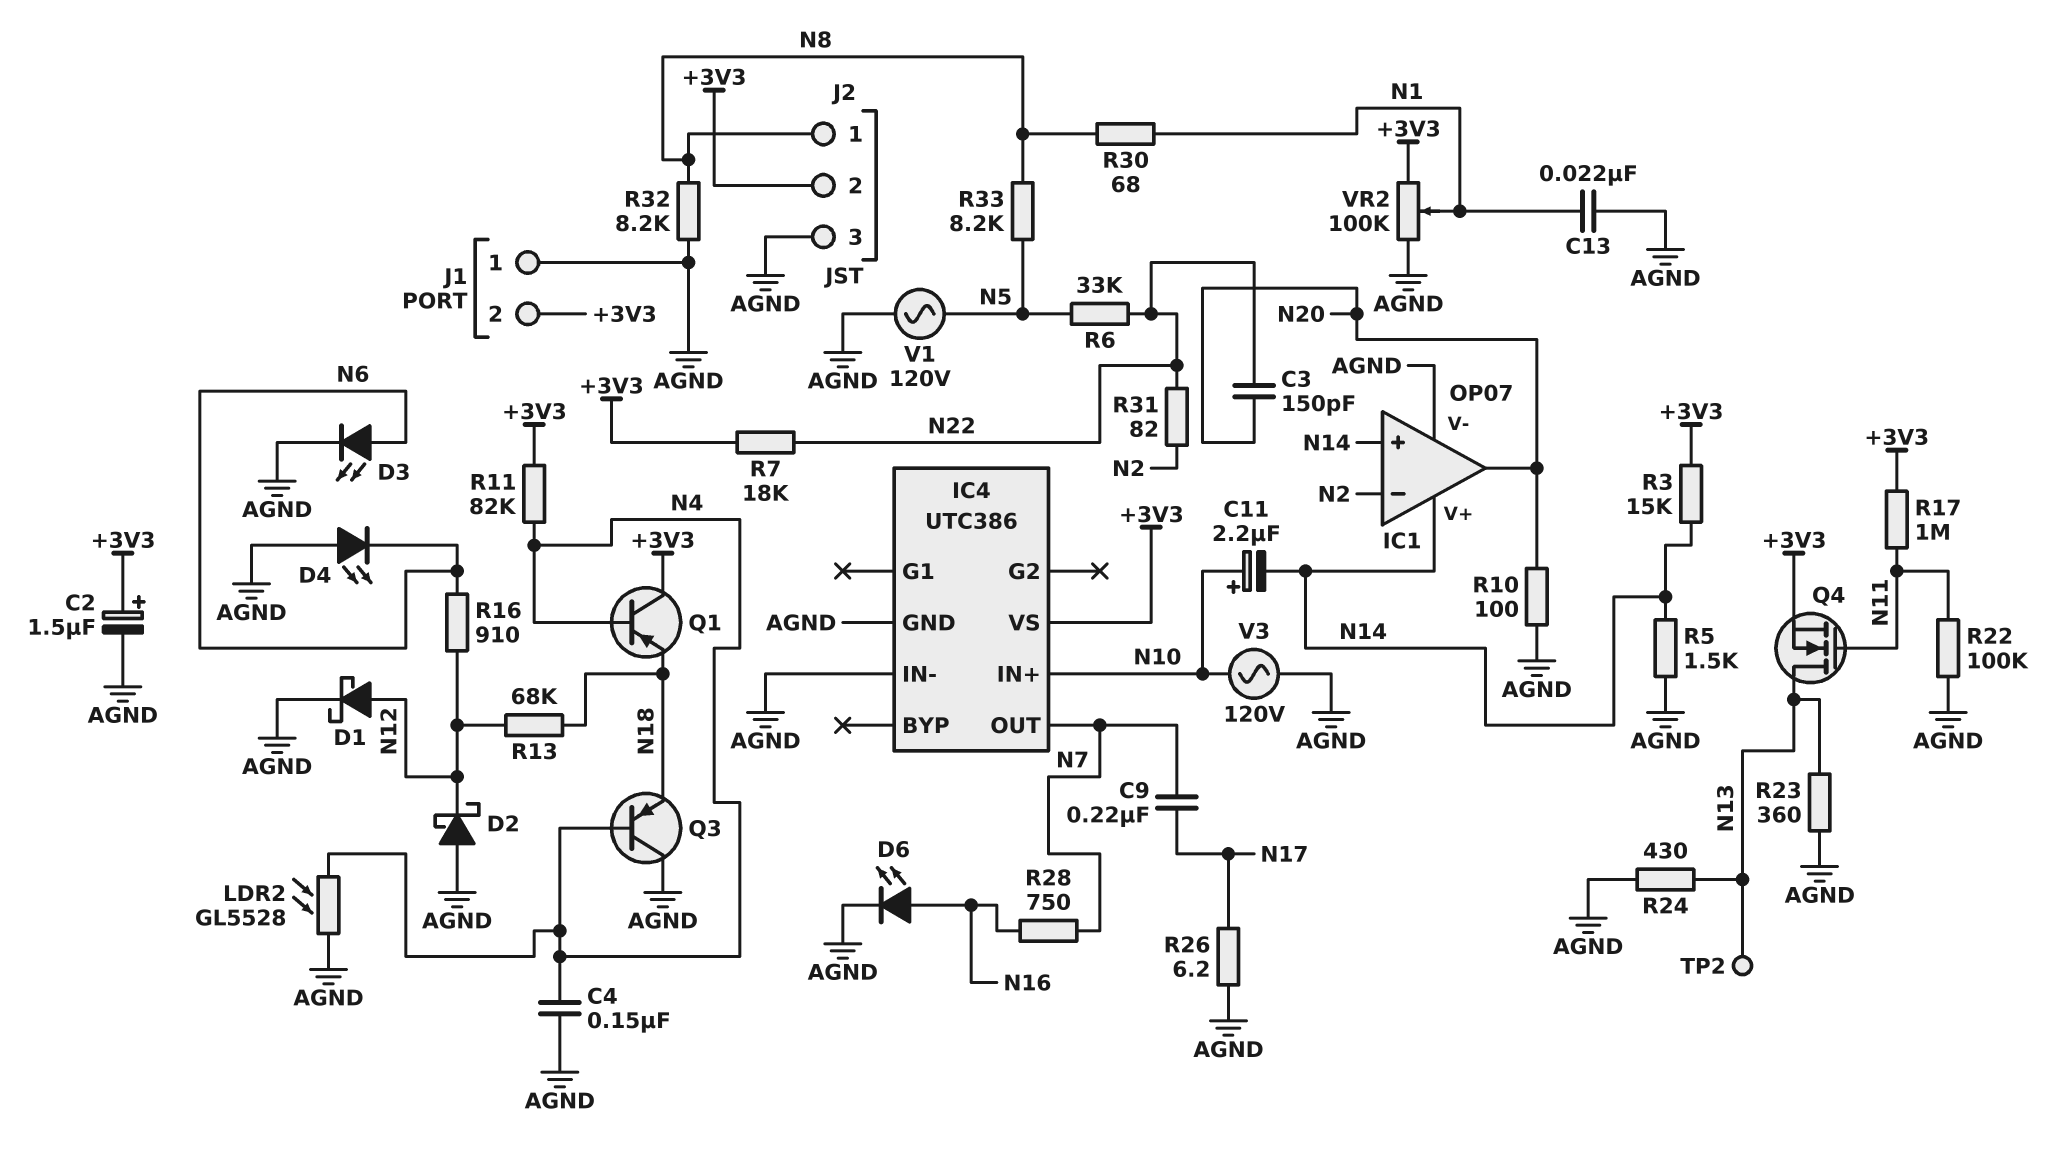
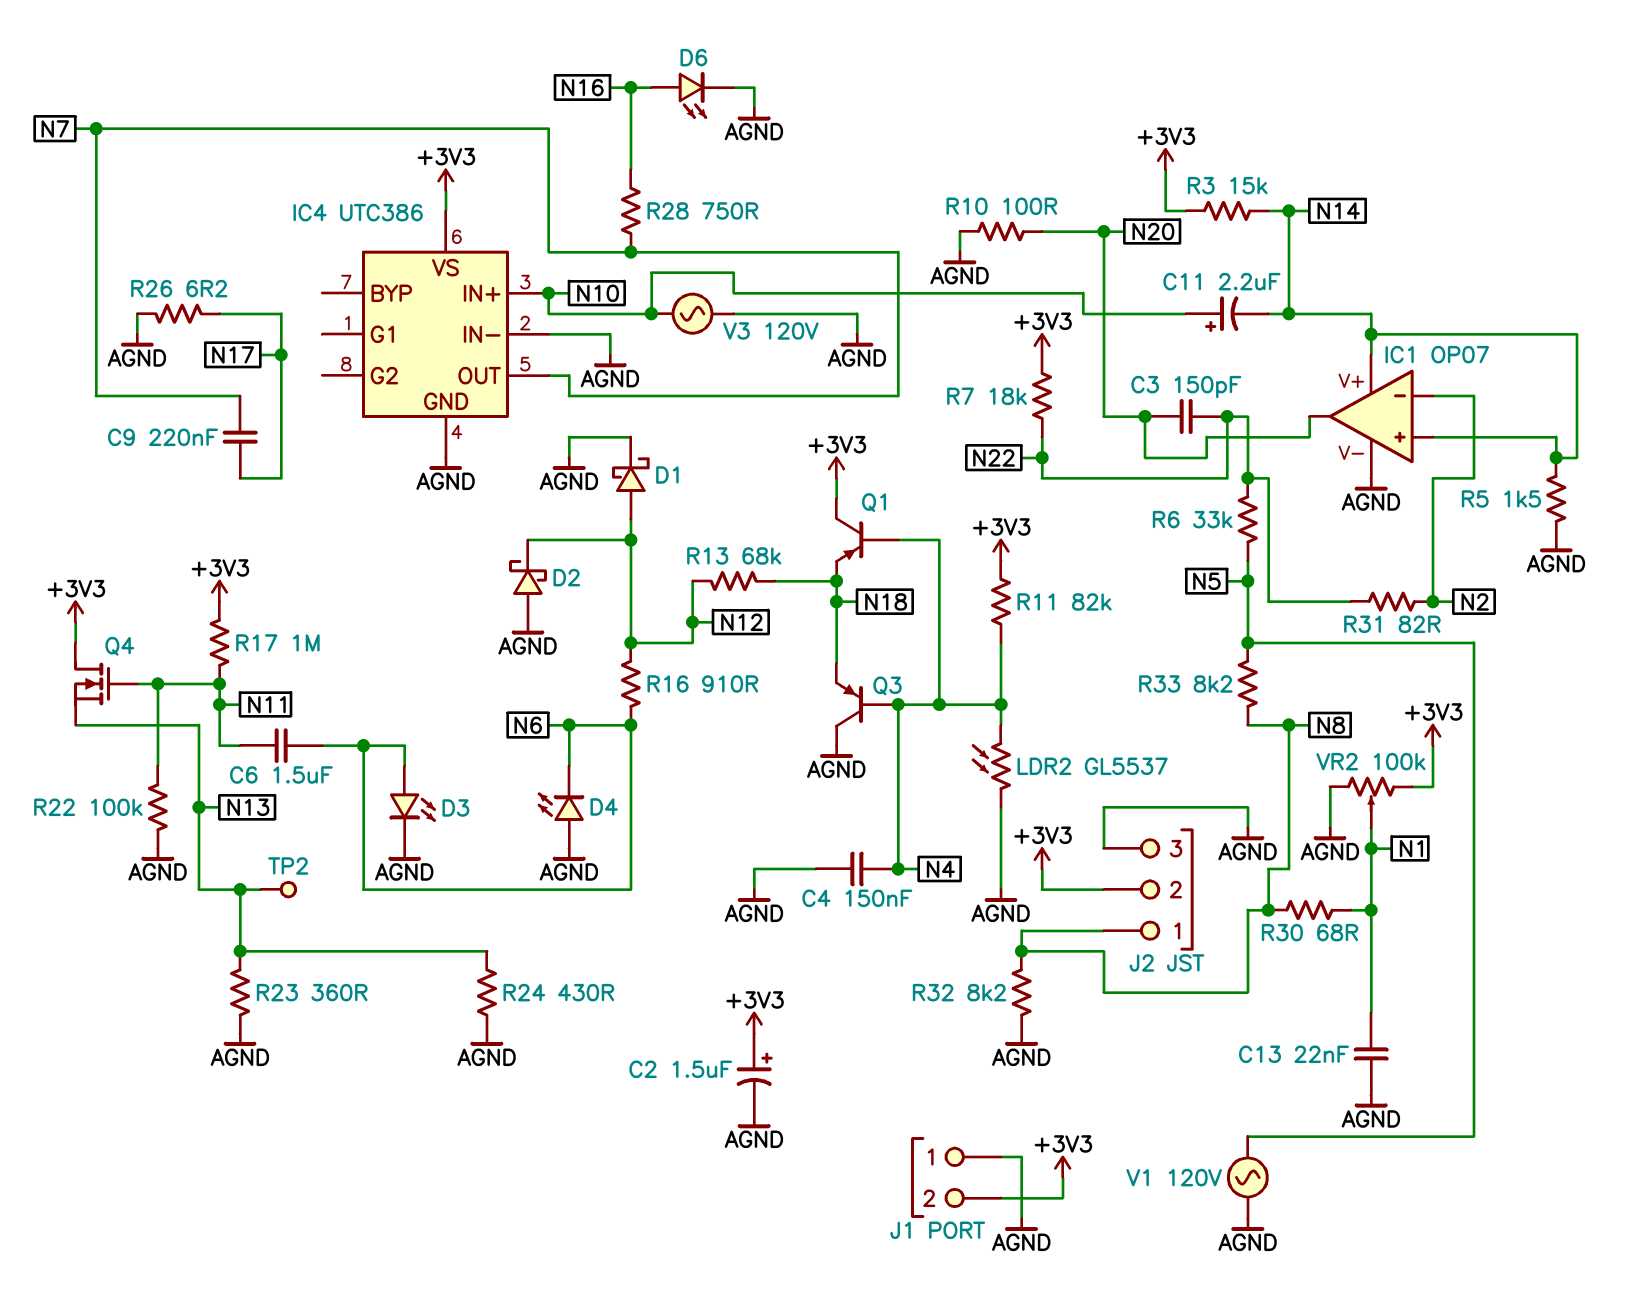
C6: none -> 1.5uF (N6, N11)
LDR2: GL5528 (AGND, N4) -> GL5537 (AGND, N4)
Q4: NMOS (G N11, D N13, S +3V3) -> NMOS (G N11, D +3V3, S N13)

